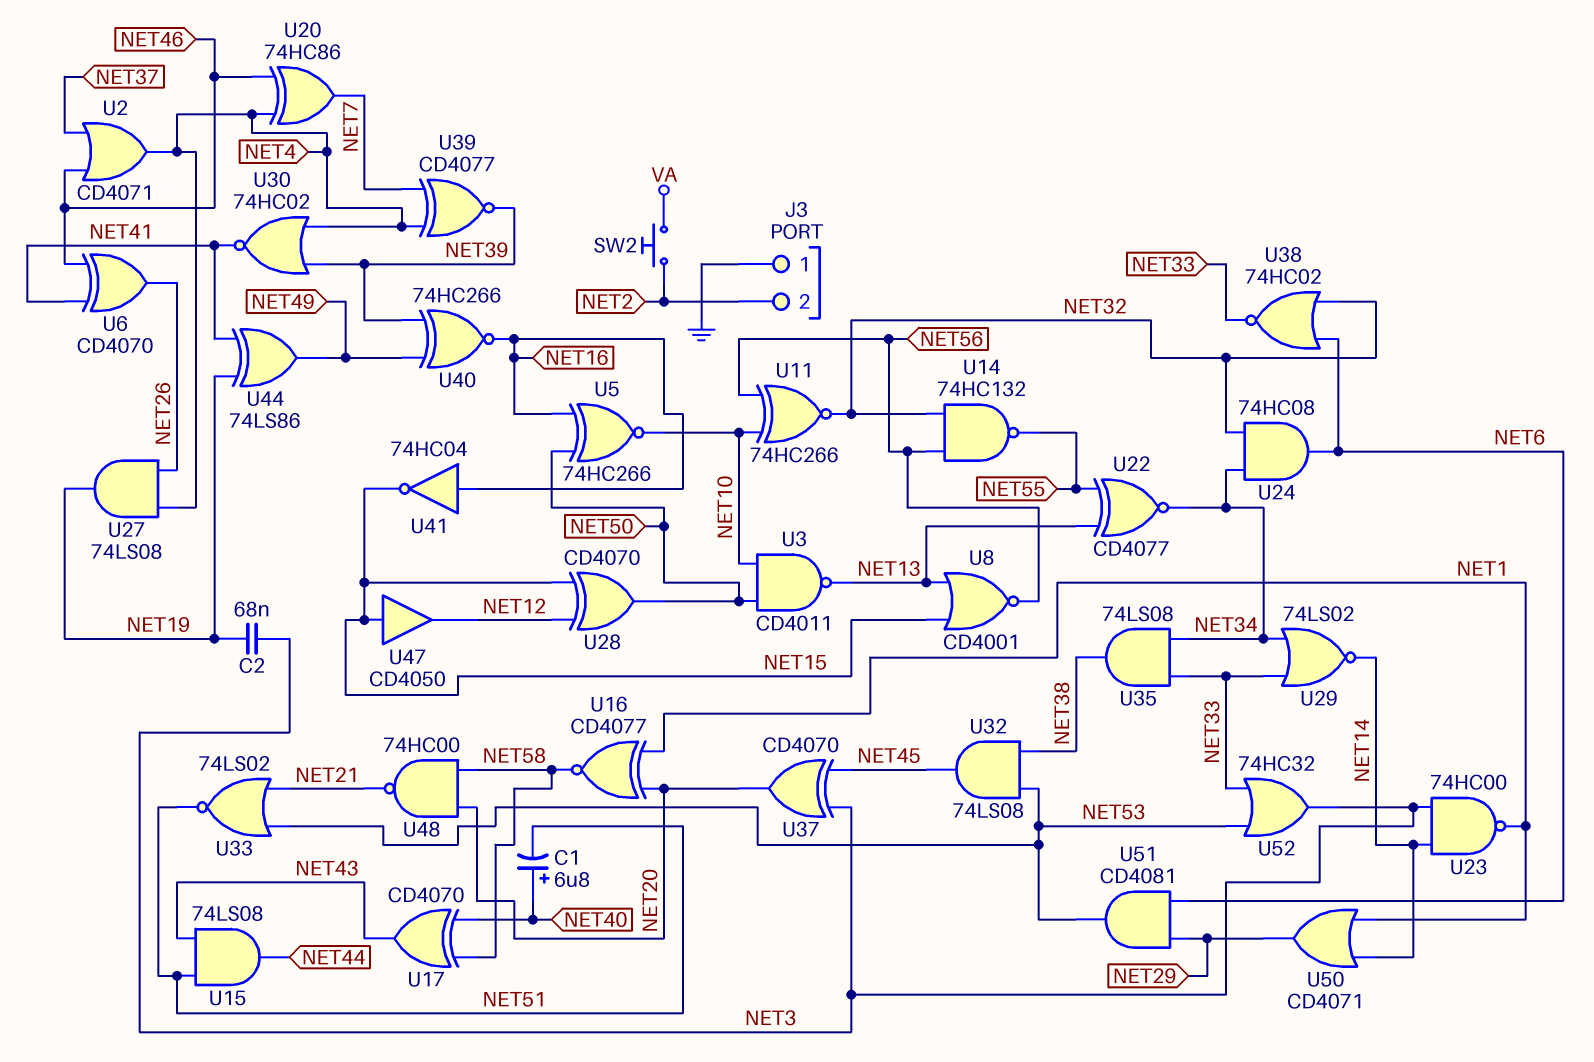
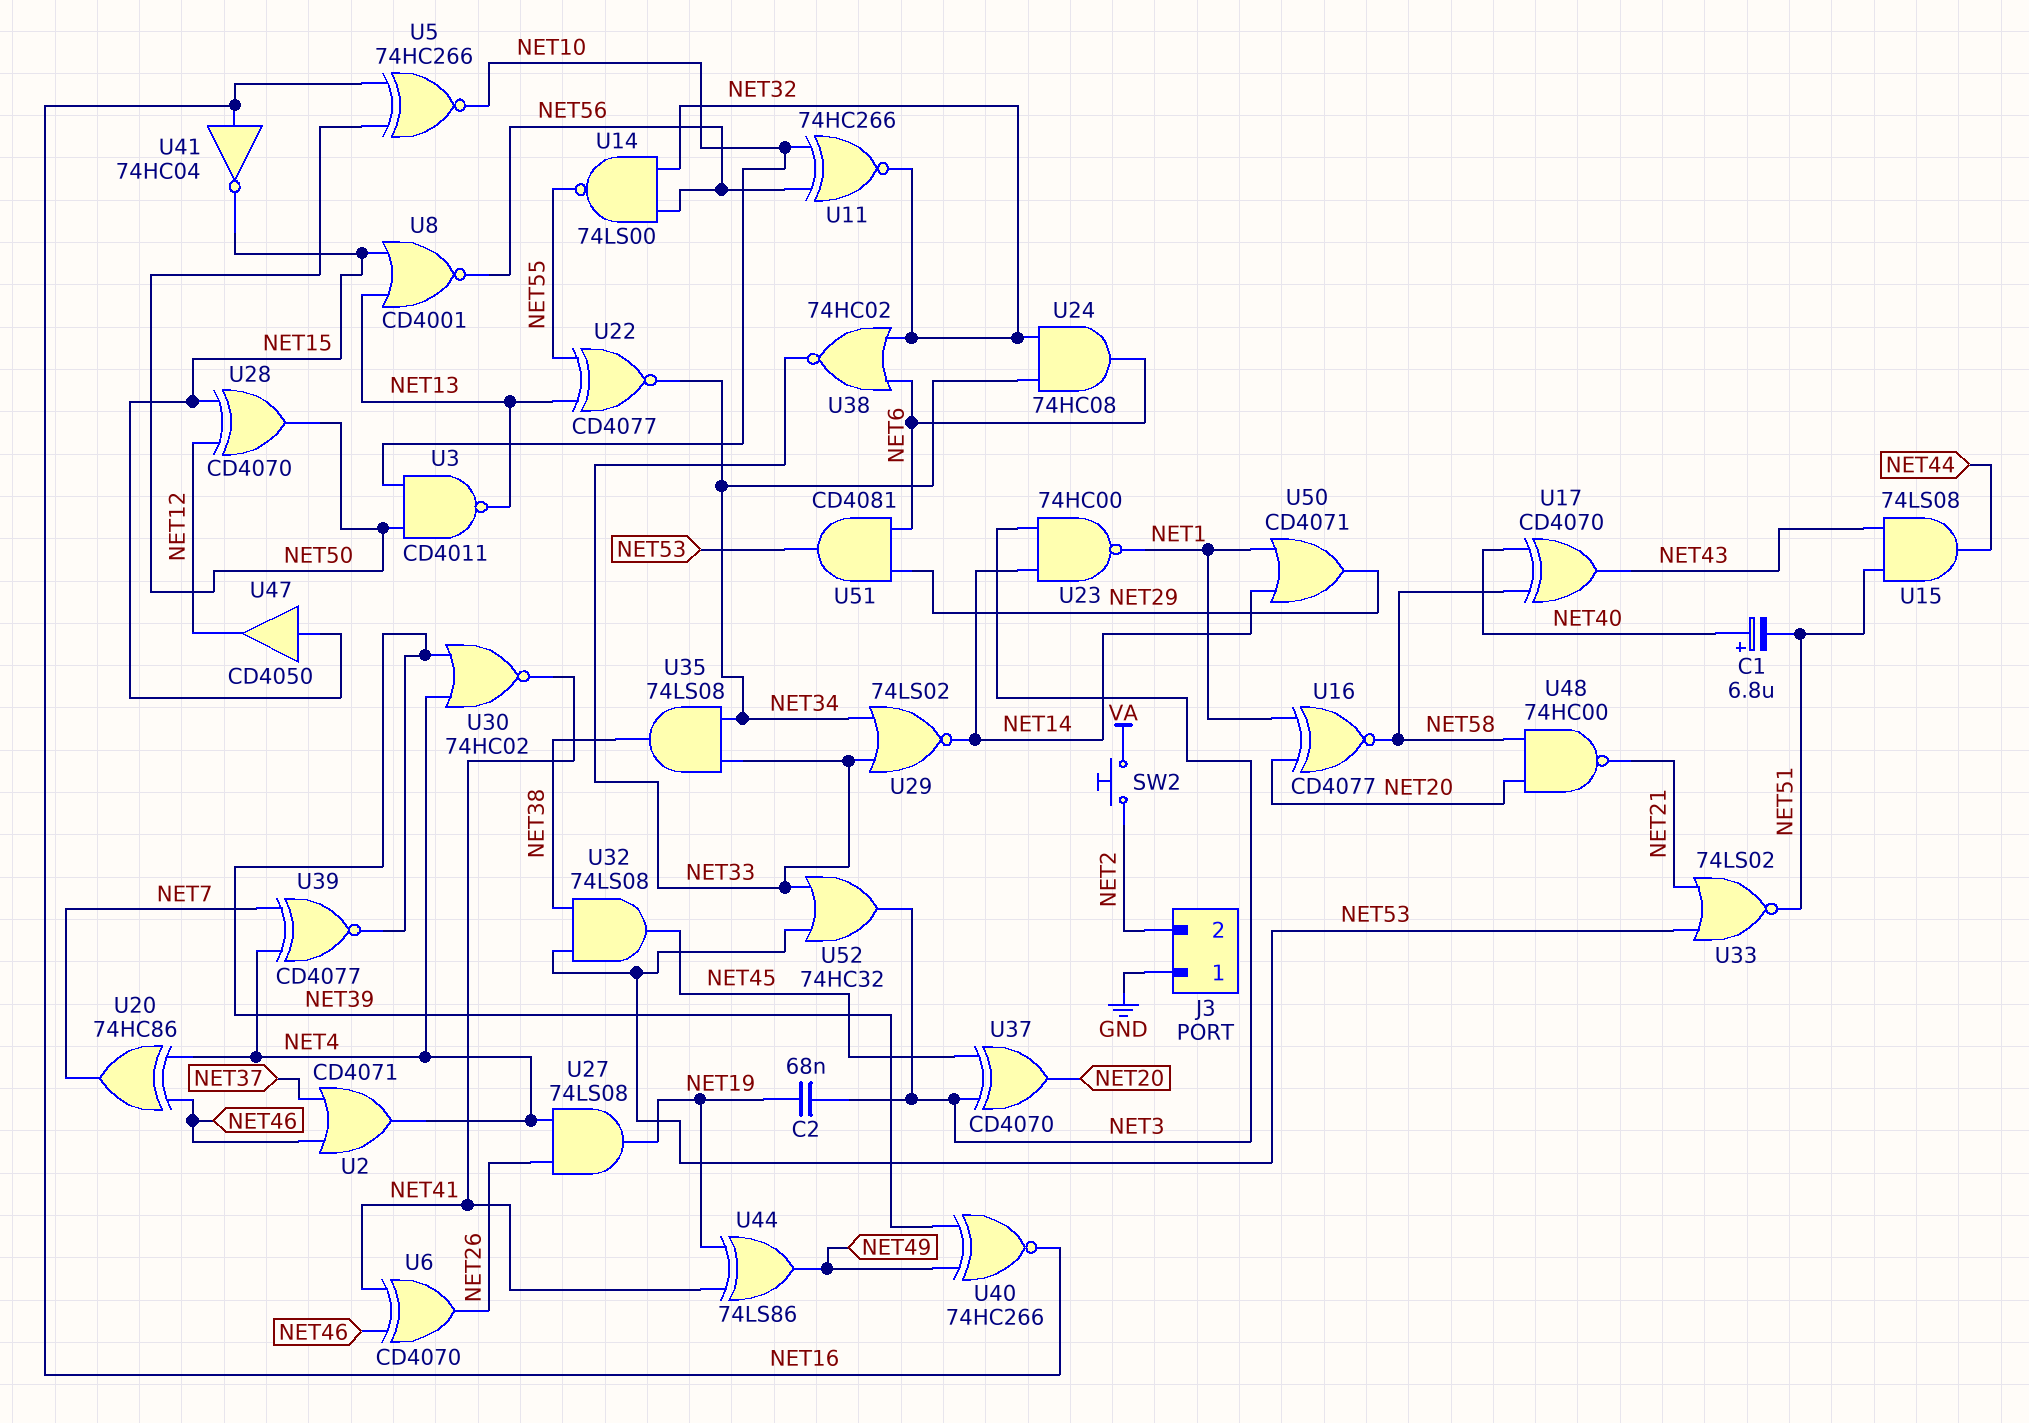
U14: NAND 74HC132 (in NET32, in NET56, out NET55) -> NAND 74LS00 (in NET32, in NET56, out NET55)

